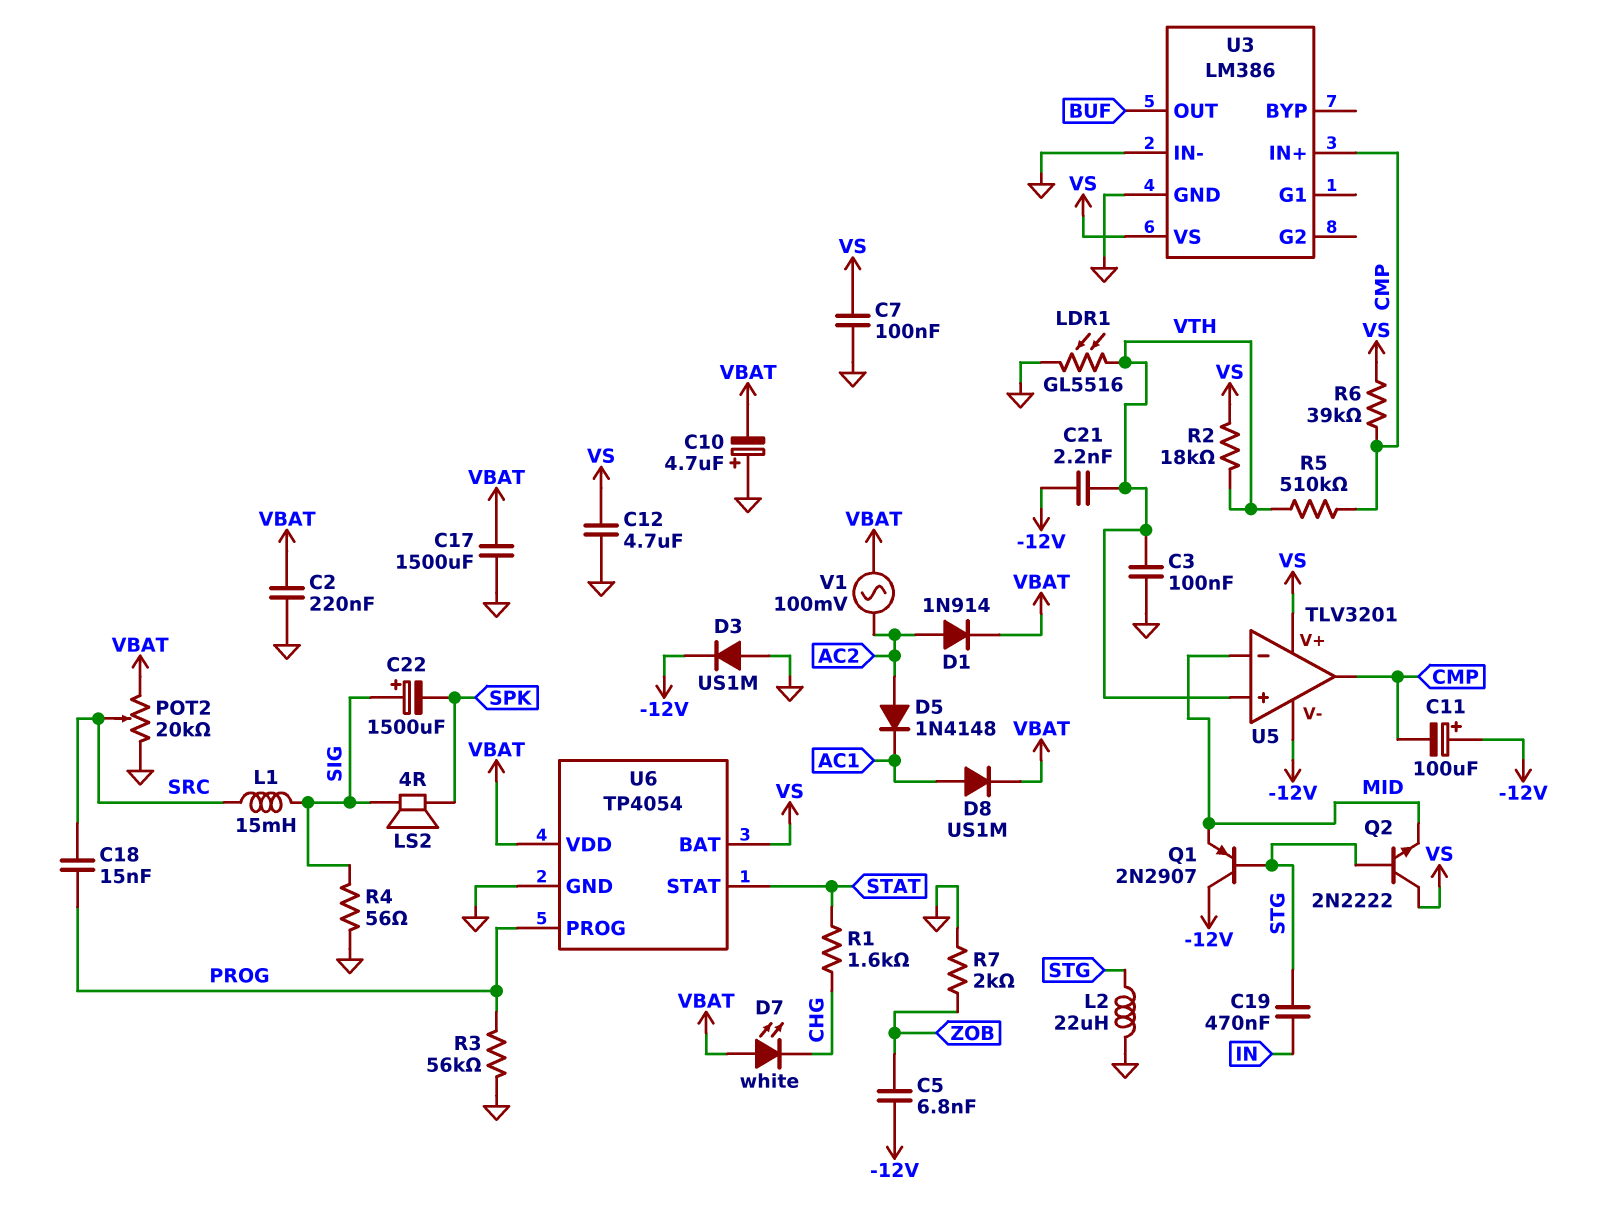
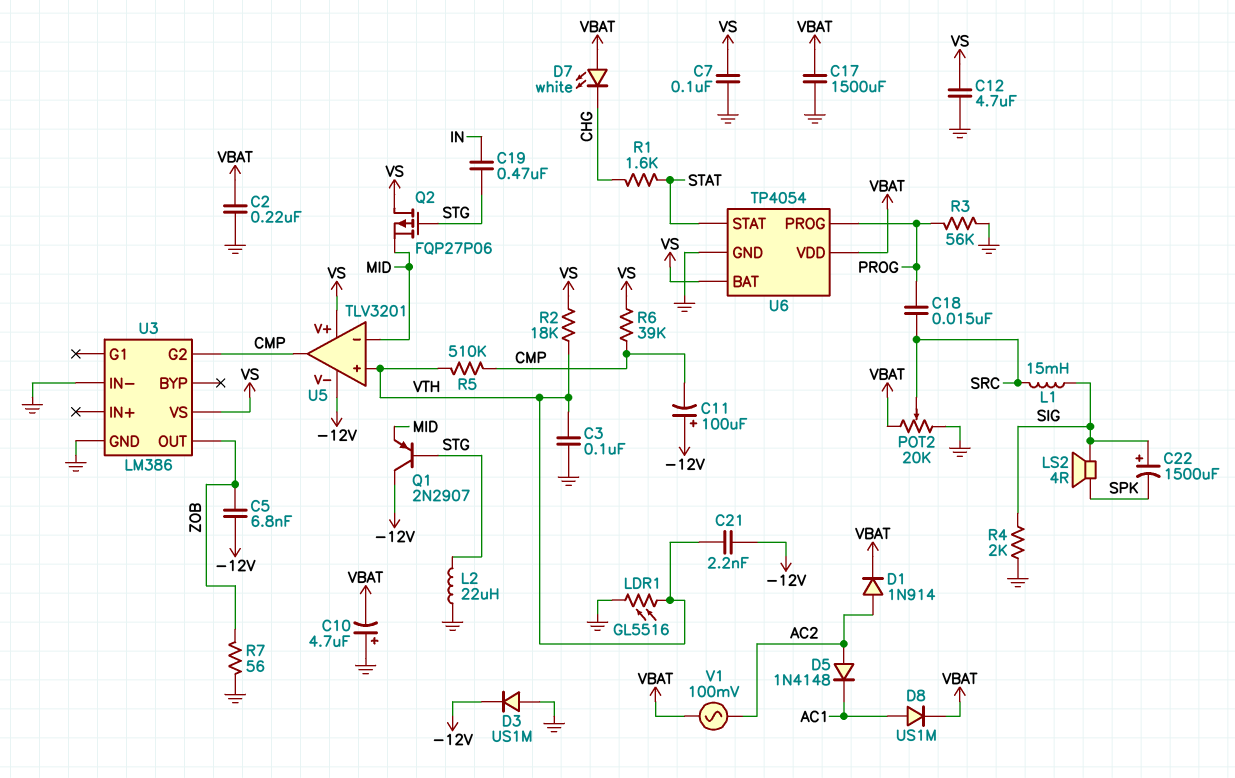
Q2: NPN 2N2222 (B STG, C VS, E MID) -> PMOS FQP27P06 (G STG, D VS, S MID)
R4: 56 (GND, SIG) -> 2k (GND, SIG)
R7: 2k (GND, ZOB) -> 56 (GND, ZOB)
U3 pin G2: none -> CMP
U3 pin IN+: CMP -> none
U3 pin OUT: BUF -> ZOB

